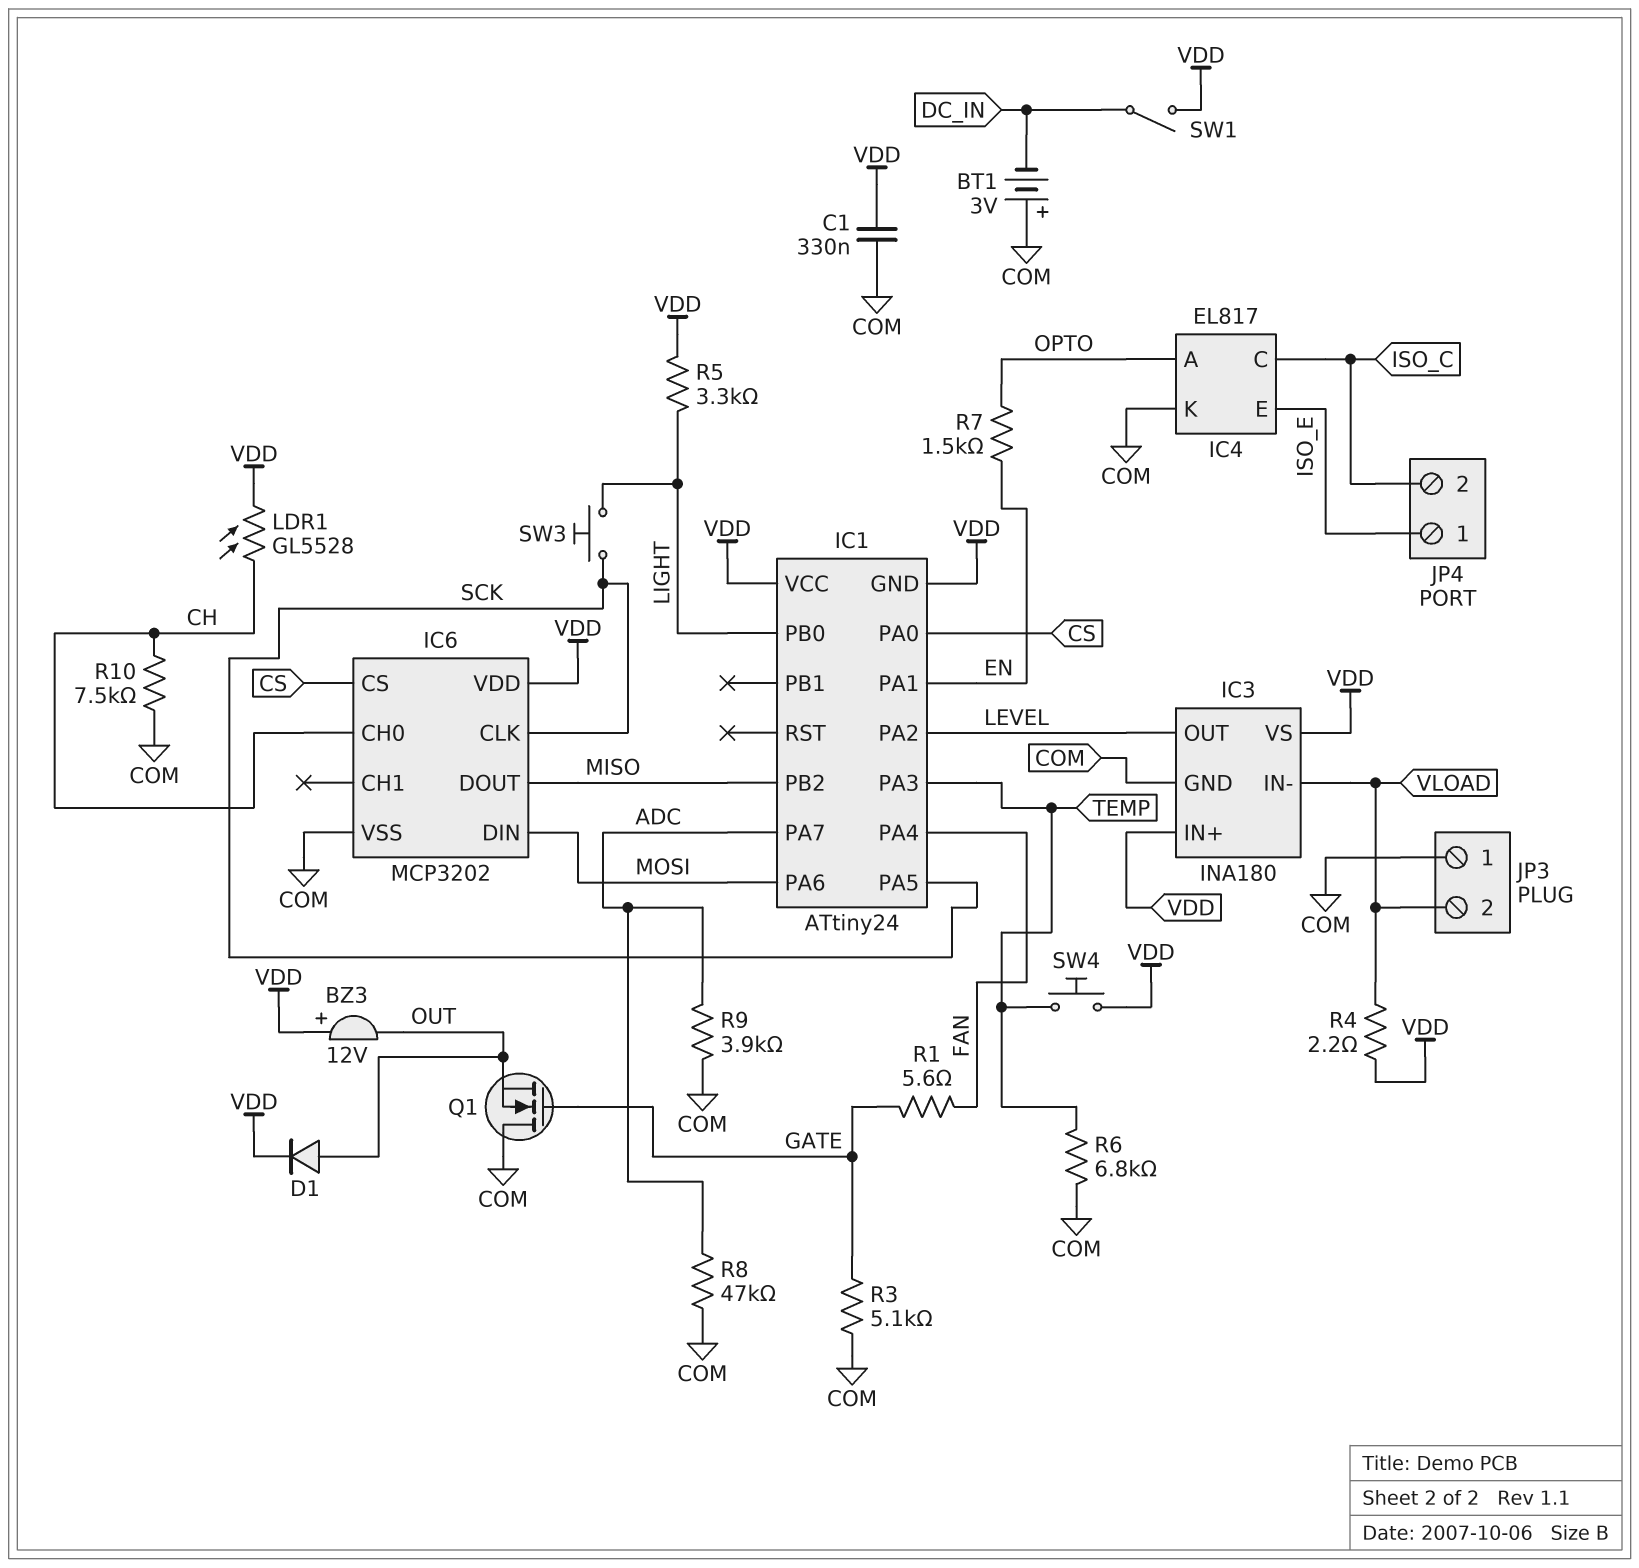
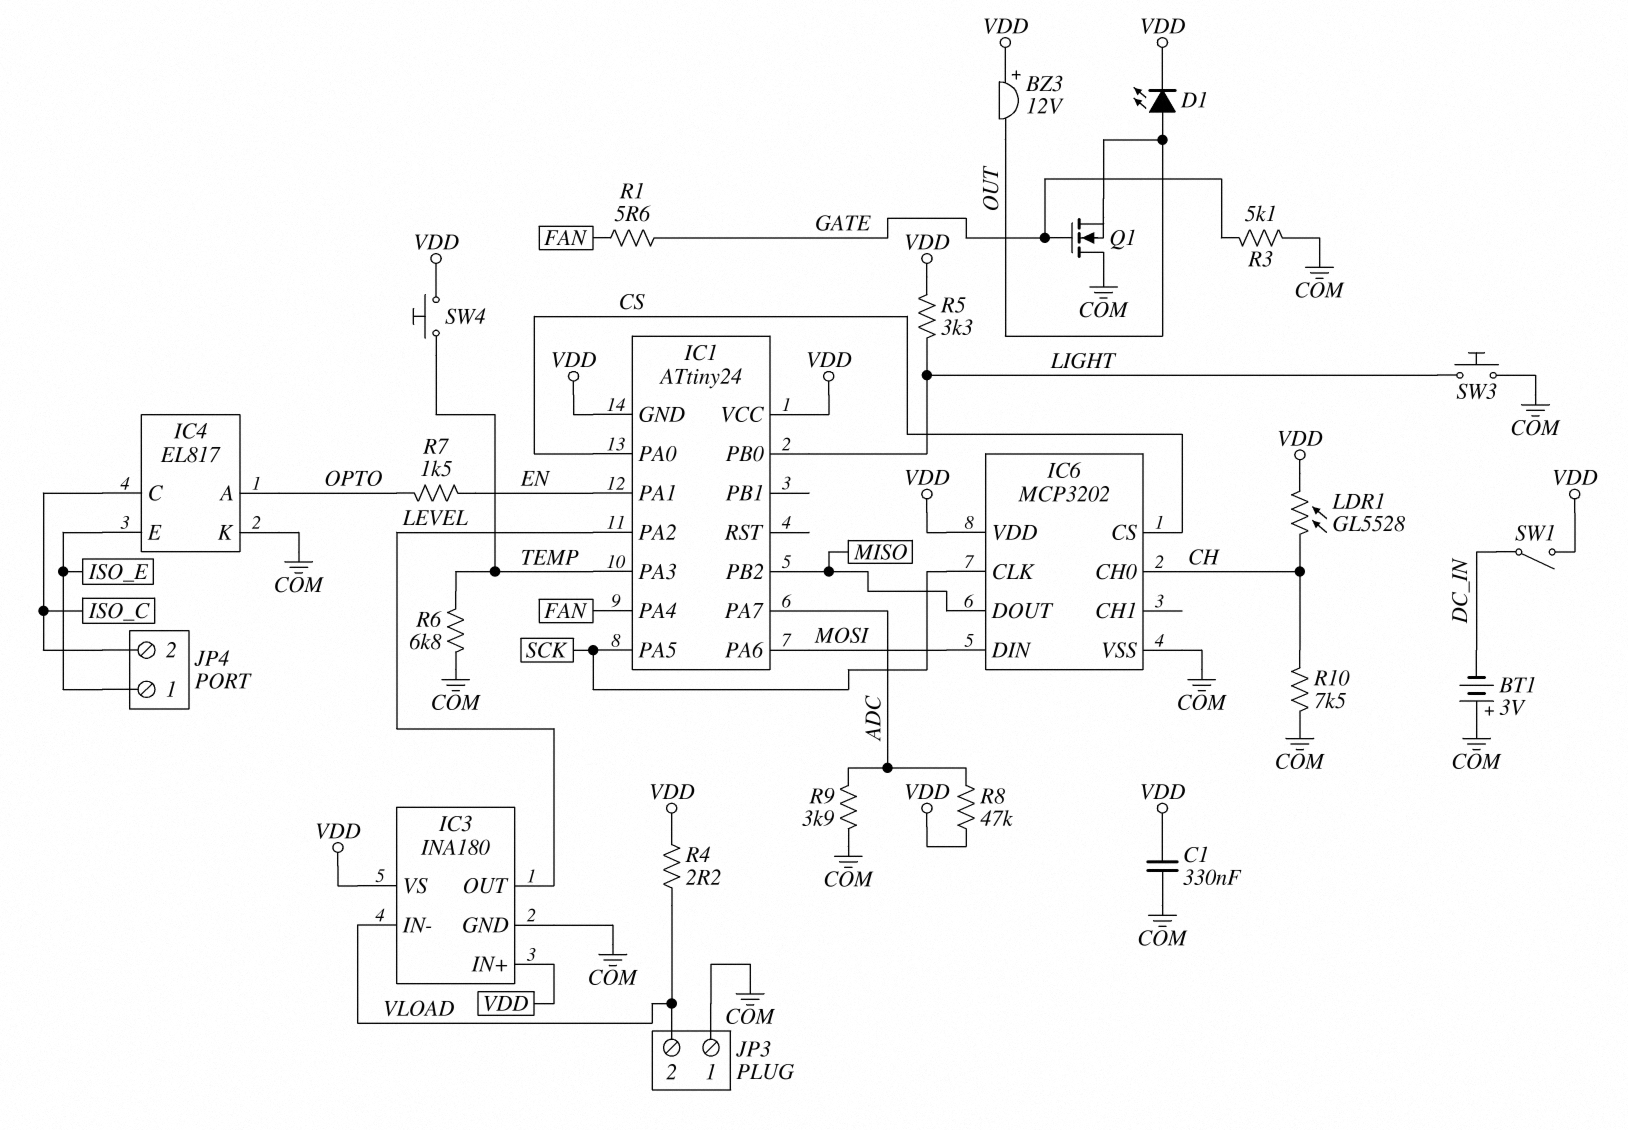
D1: diode (A OUT, K VDD) -> LED (A OUT, K VDD)
R8: 47k (ADC, COM) -> 47k (ADC, VDD)
SW3: button (LIGHT, SCK) -> button (COM, LIGHT)

